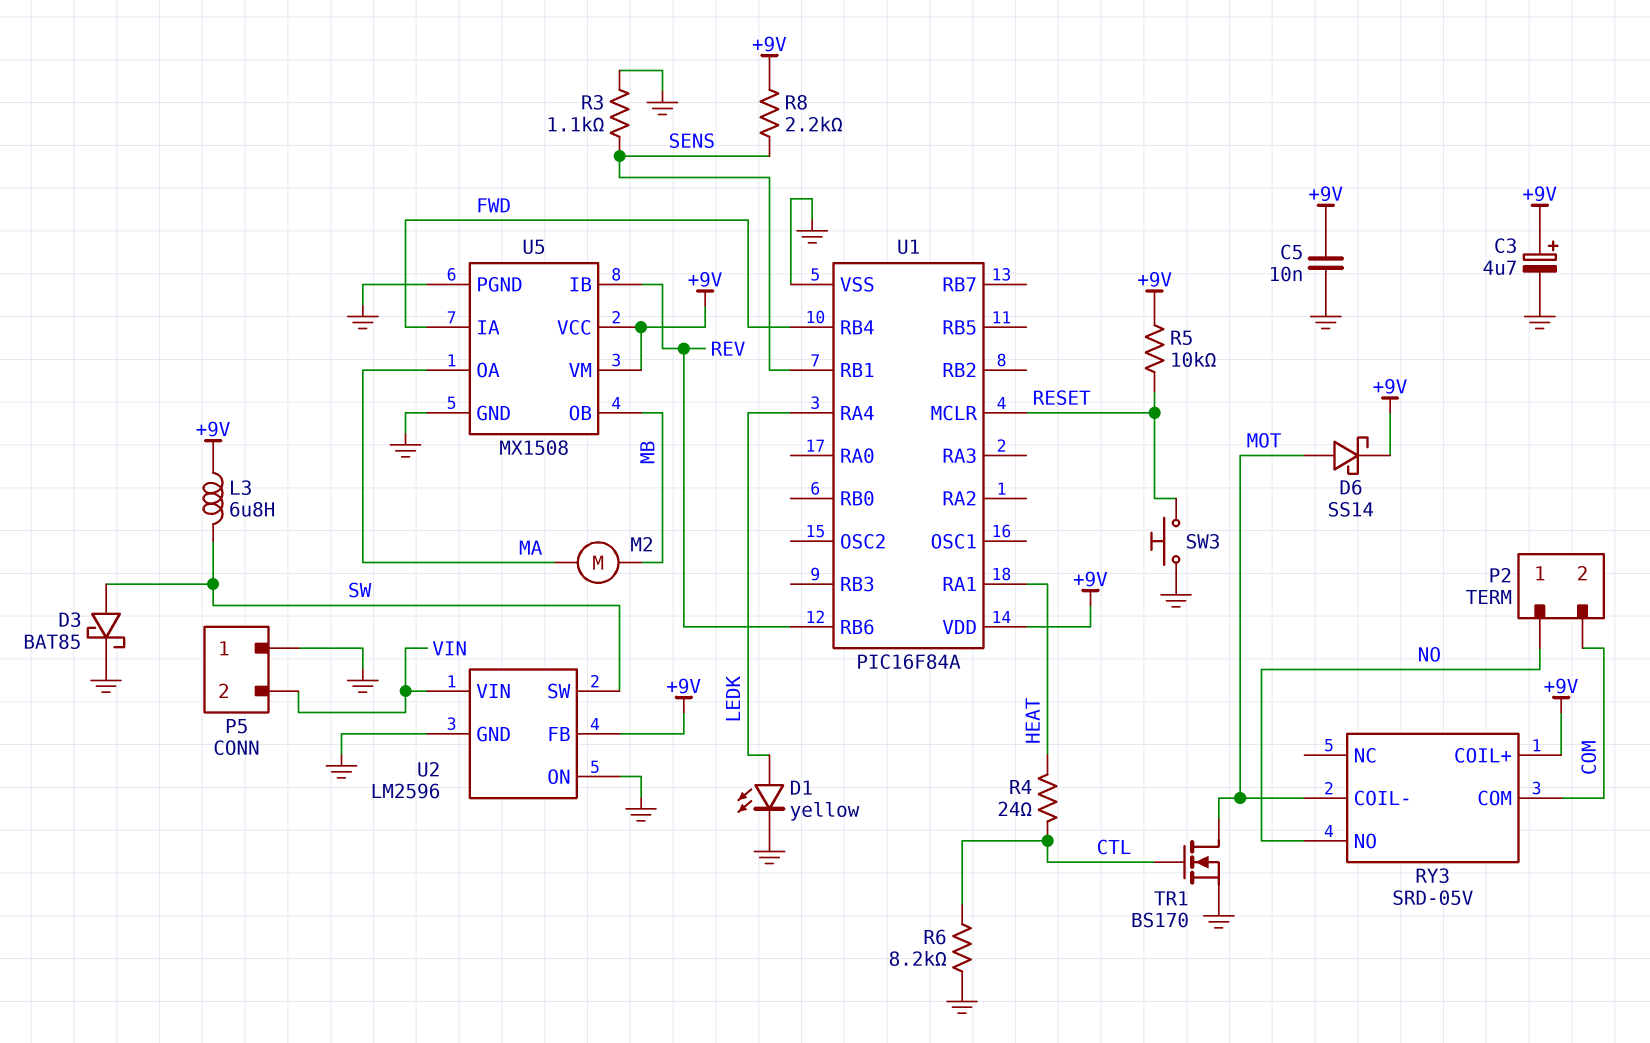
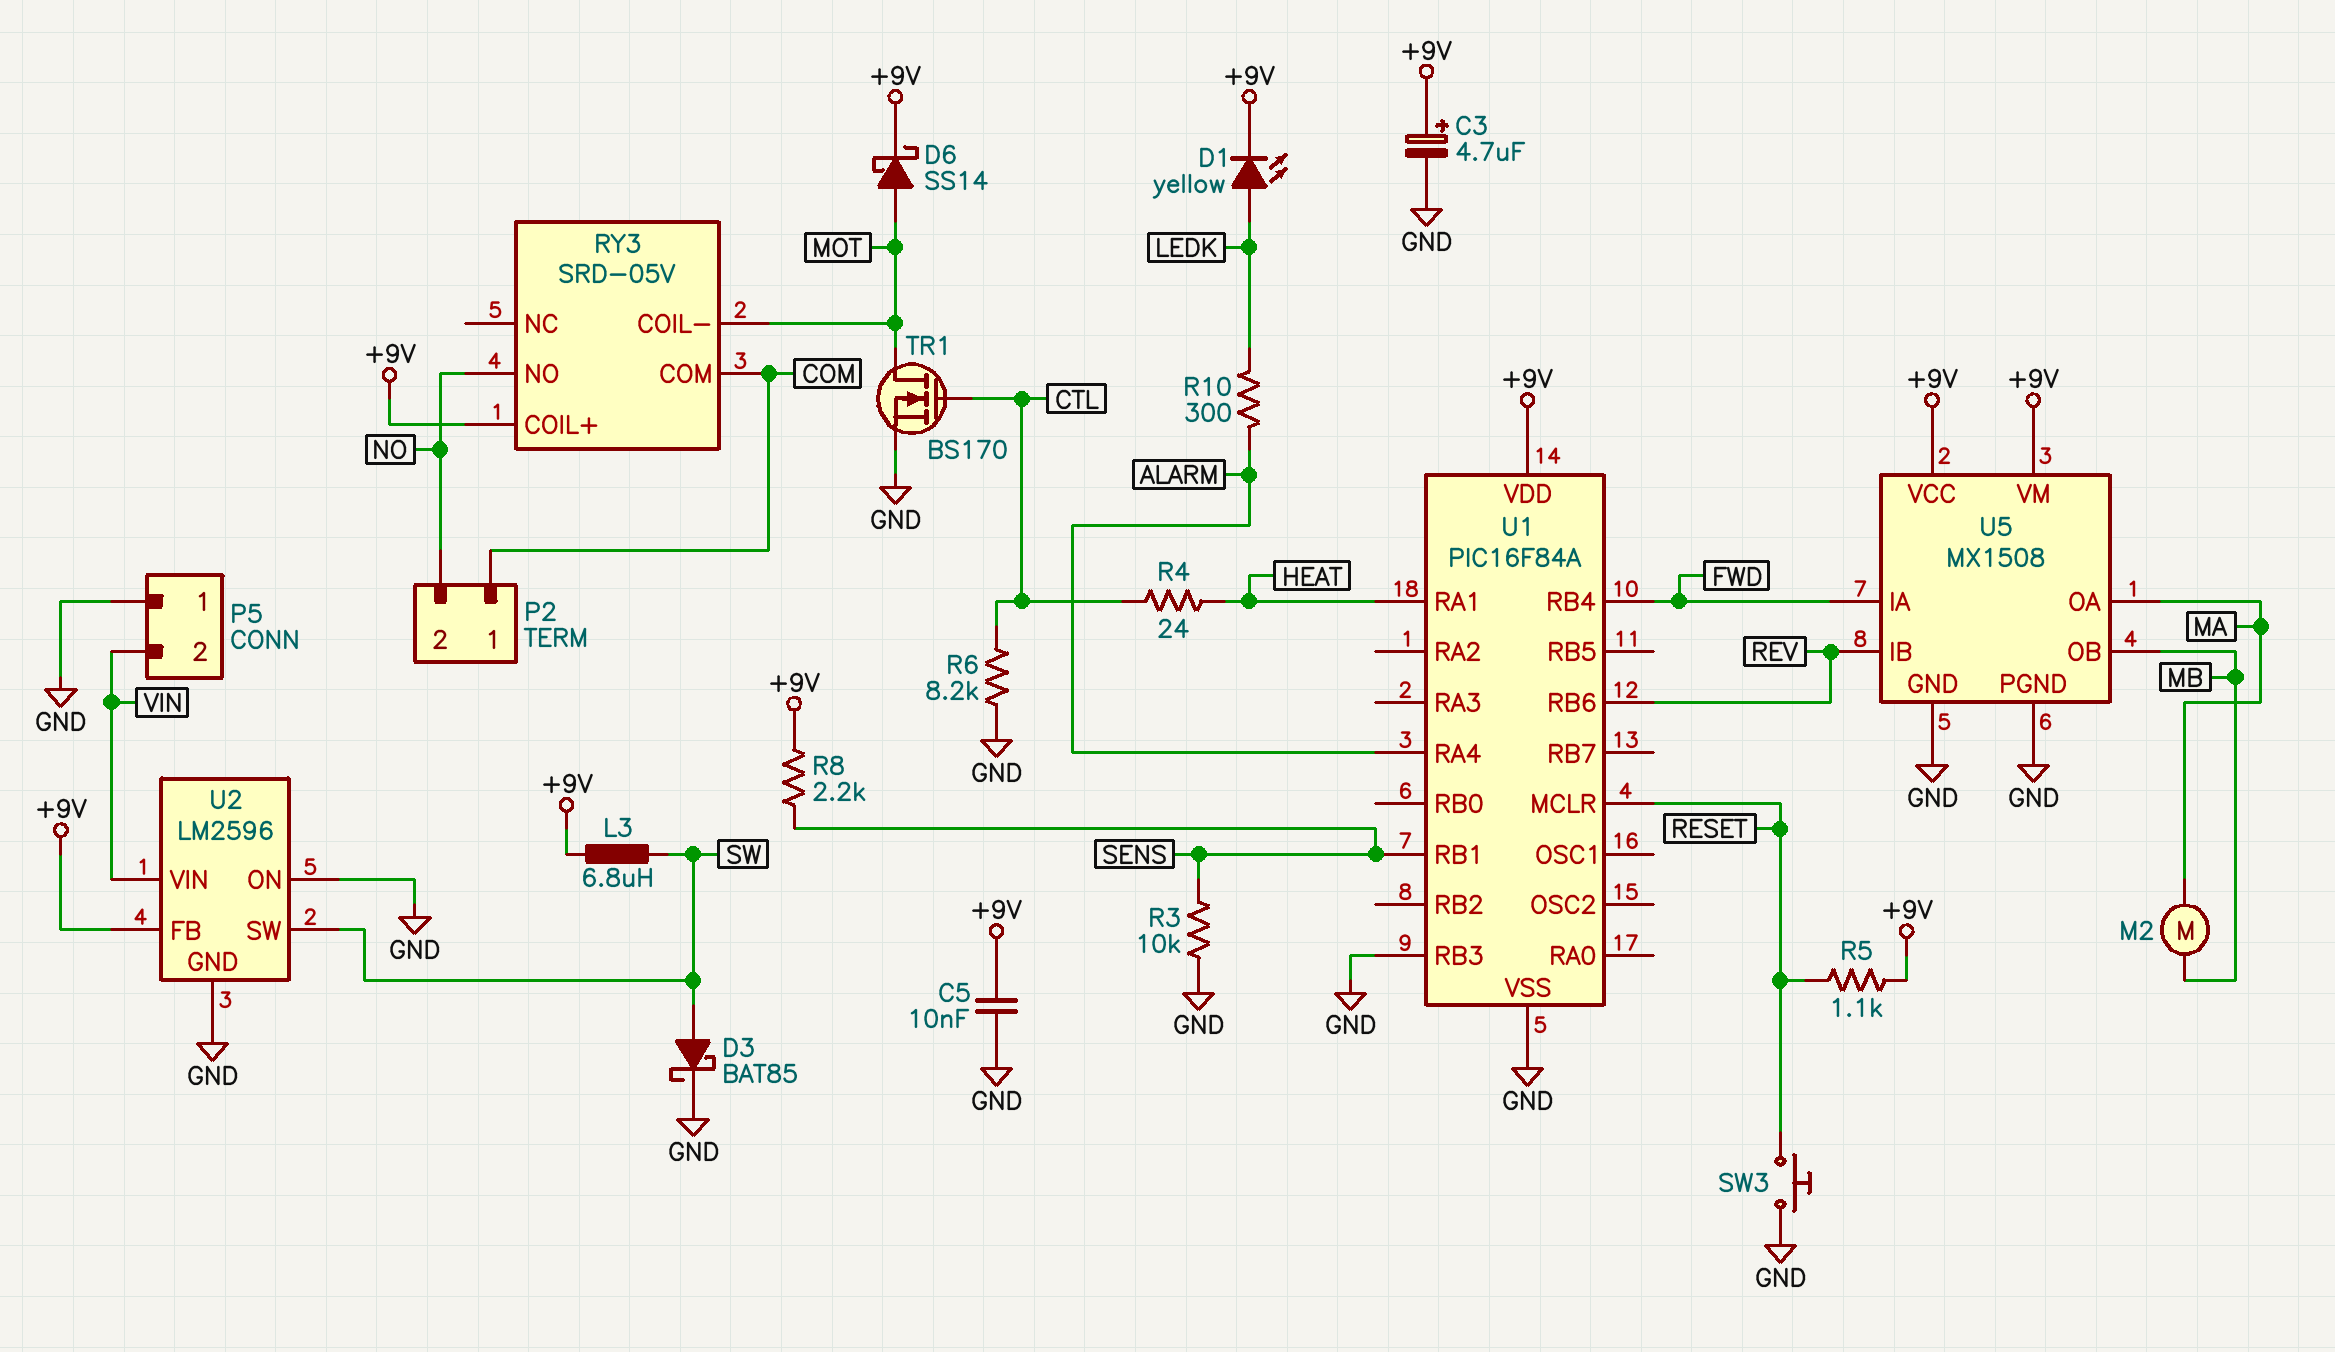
D1: LED yellow (A LEDK, K GND) -> LED yellow (A LEDK, K +9V)
P2 pin 1: NO -> COM
P2 pin 2: COM -> NO
R3: 1.1k (GND, SENS) -> 10k (GND, SENS)
R5: 10k (+9V, RESET) -> 1.1k (+9V, RESET)
R10: none -> 300 (ALARM, LEDK)
U1 pin RA4: LEDK -> ALARM
U1 pin RB3: none -> GND

